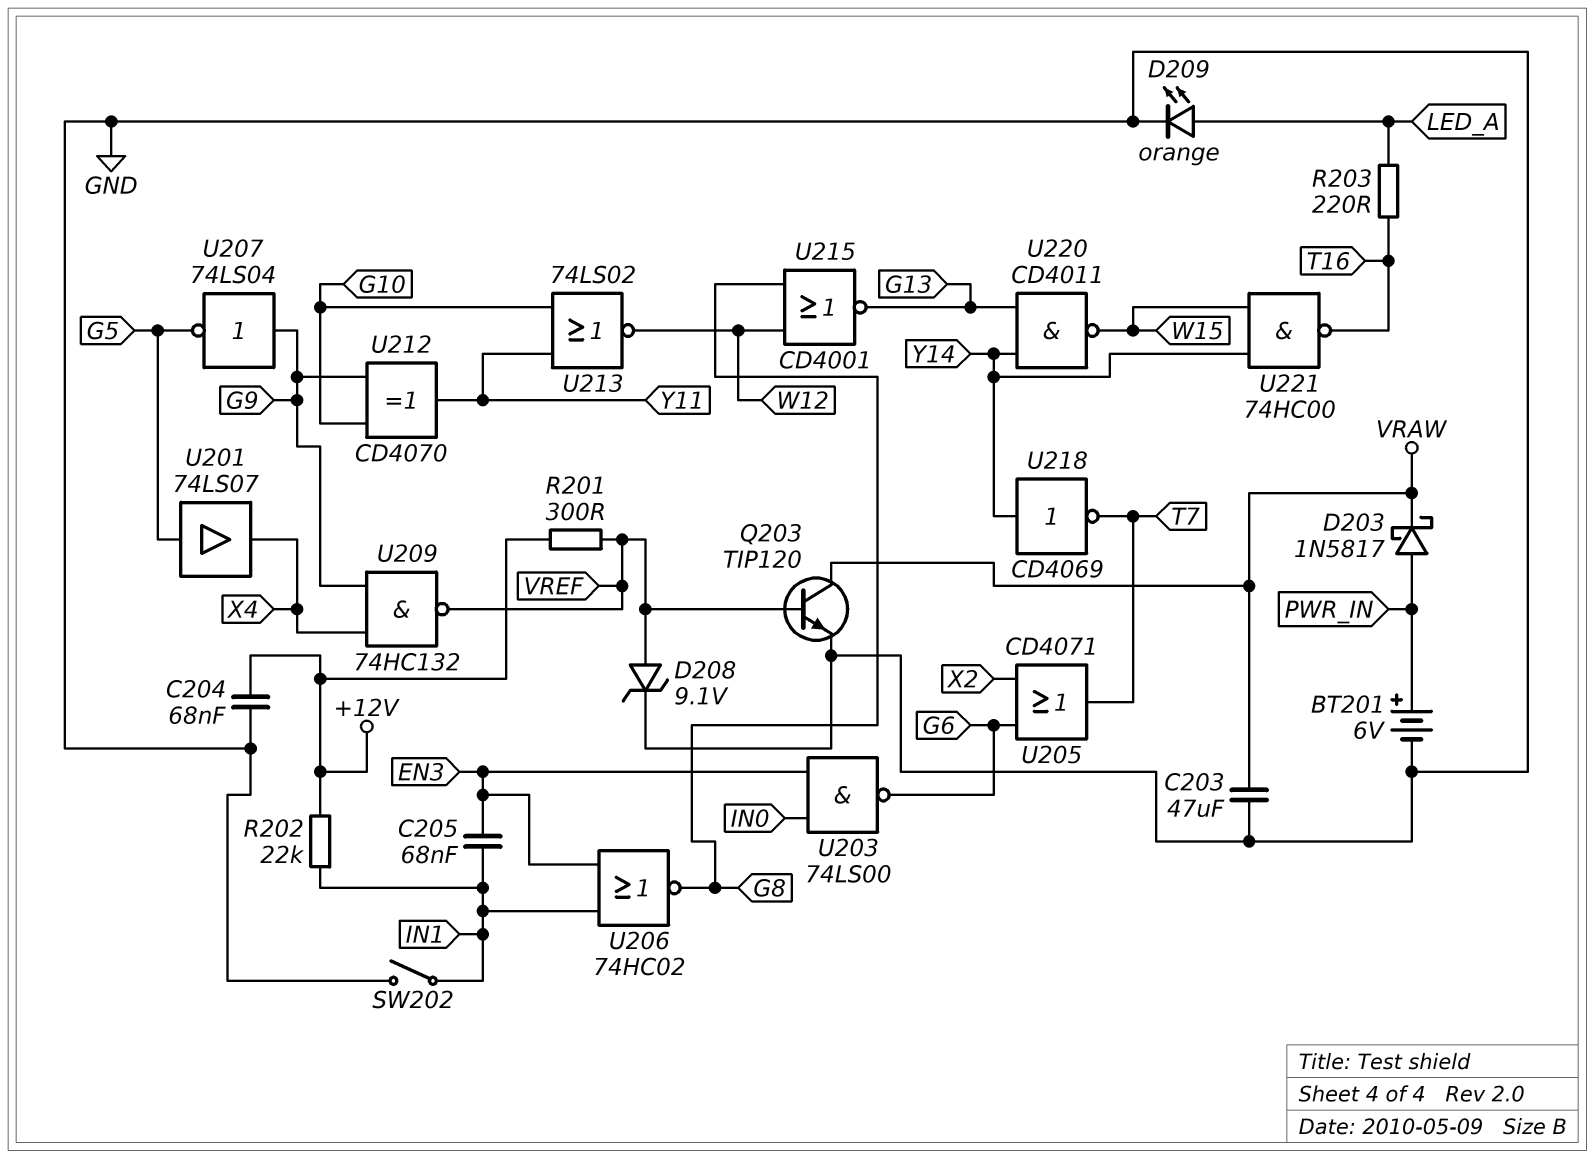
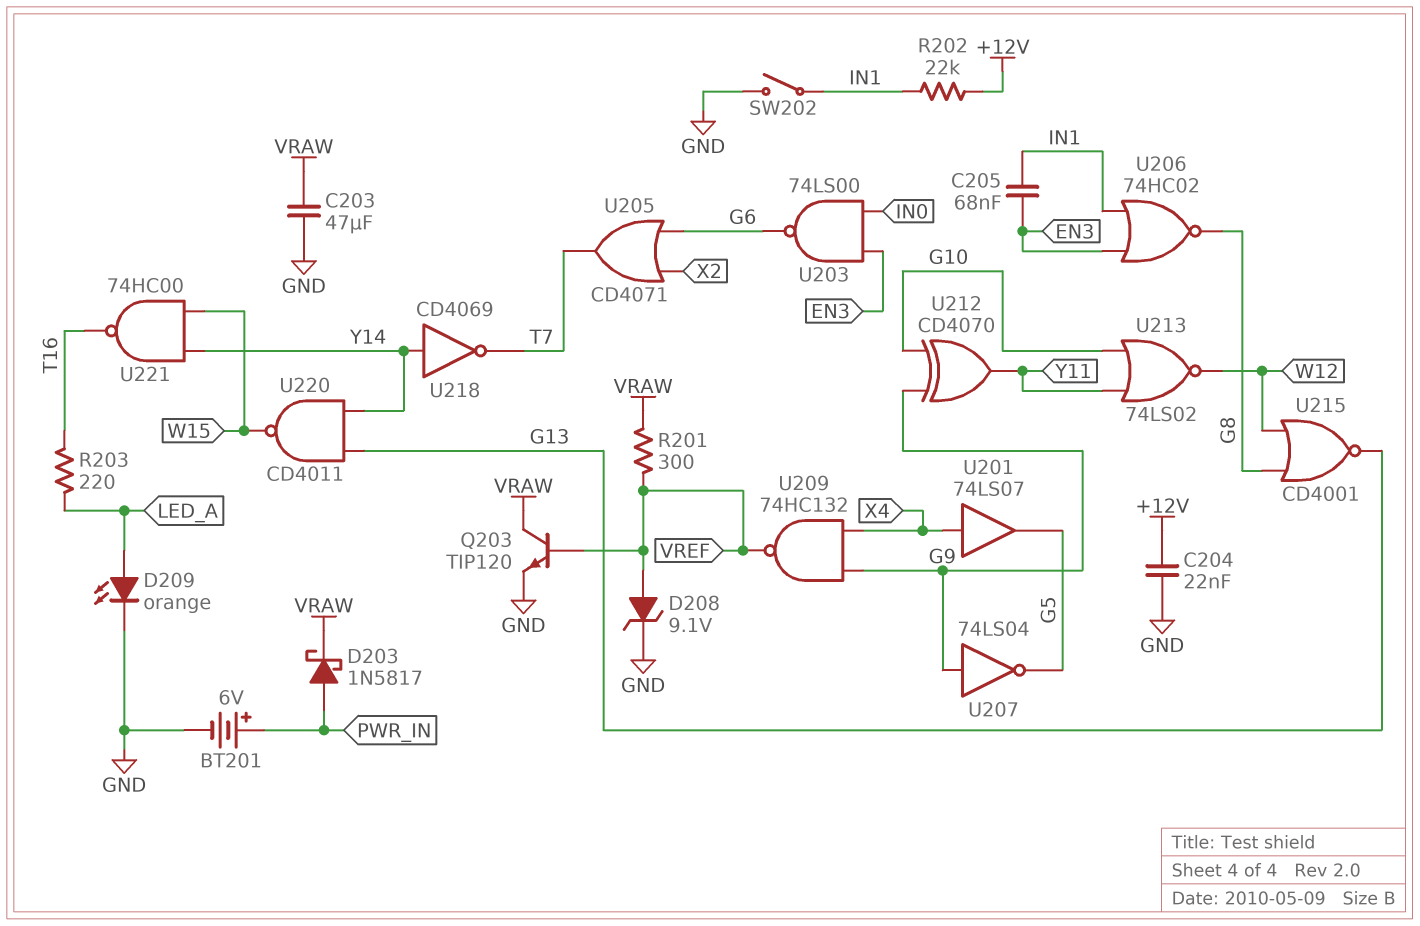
C204: 68nF (+12V, GND) -> 22nF (+12V, GND)
R201: 300 (+12V, VREF) -> 300 (VRAW, VREF)
U201: buffer 74LS07 (in G5, out X4) -> buffer 74LS07 (in X4, out G5)

